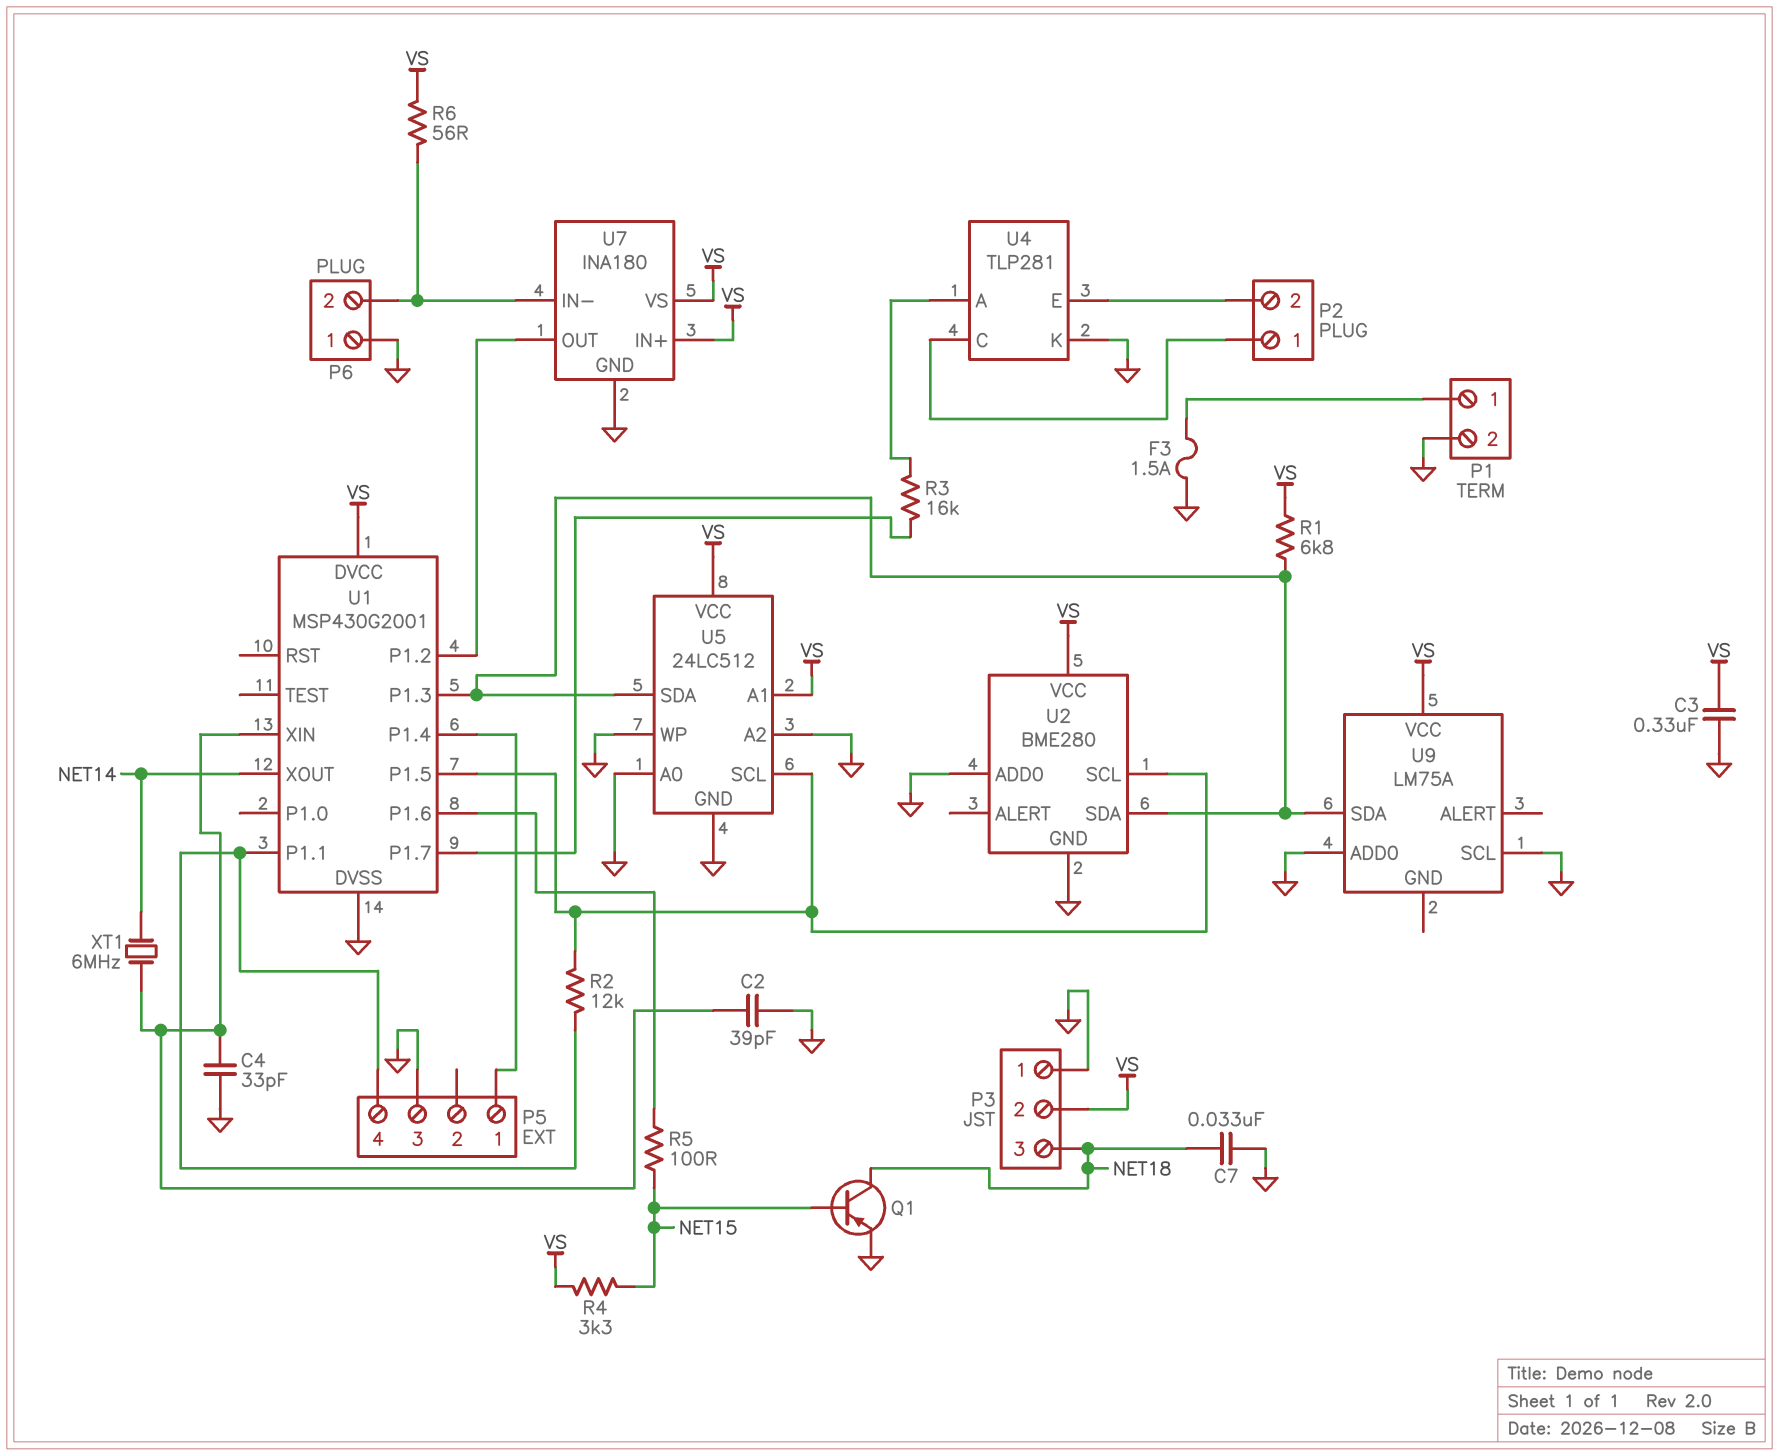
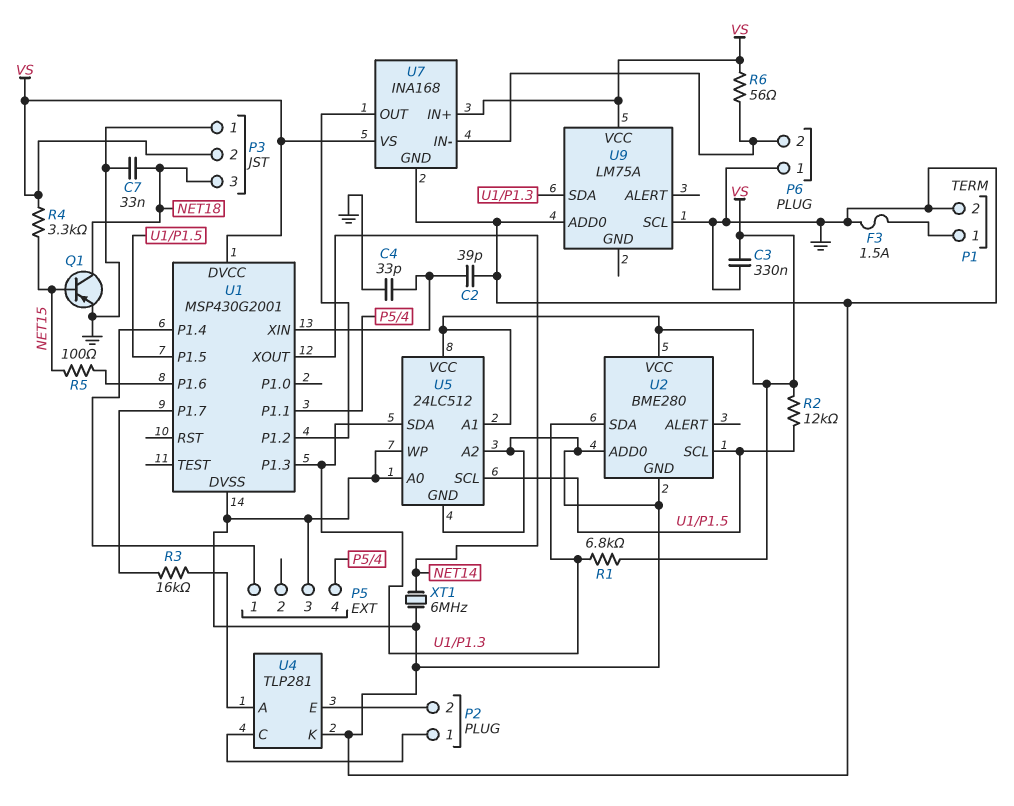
R2: 12k (P5/4, U1/P1.5) -> 12k (U1/P1.5, VS)
U7: INA180 -> INA168
XT1: 6MHz (NET14, U1/XIN) -> 6MHz (GND, NET14)

